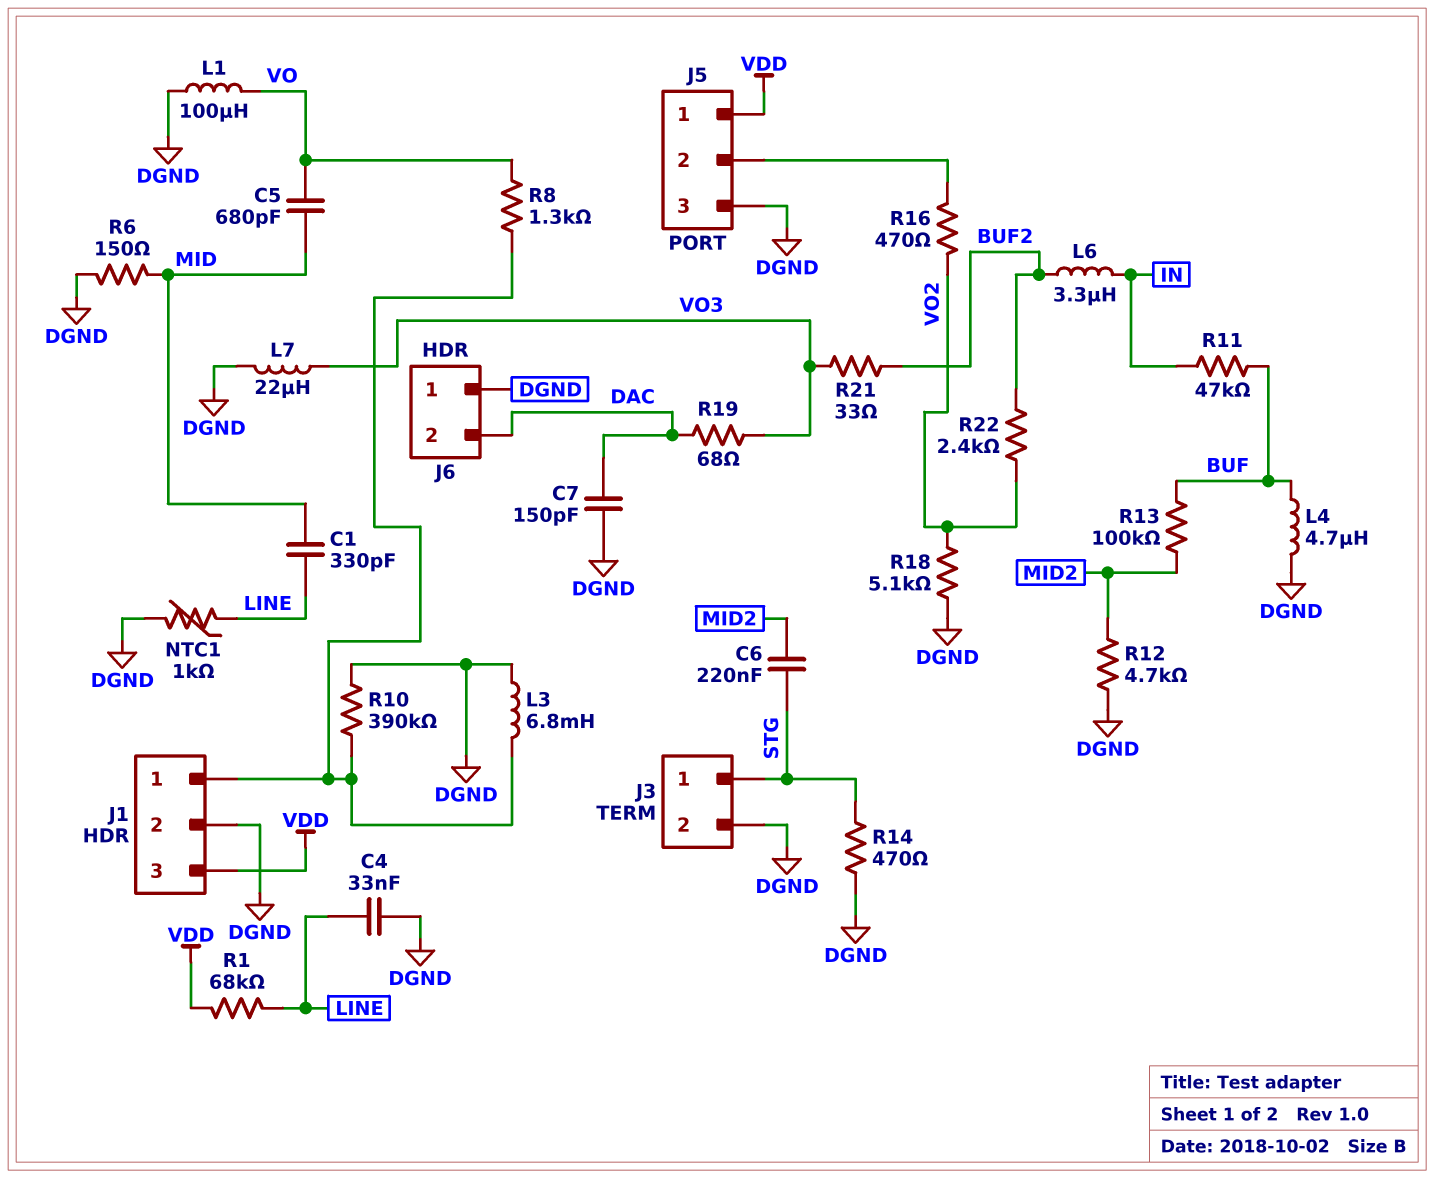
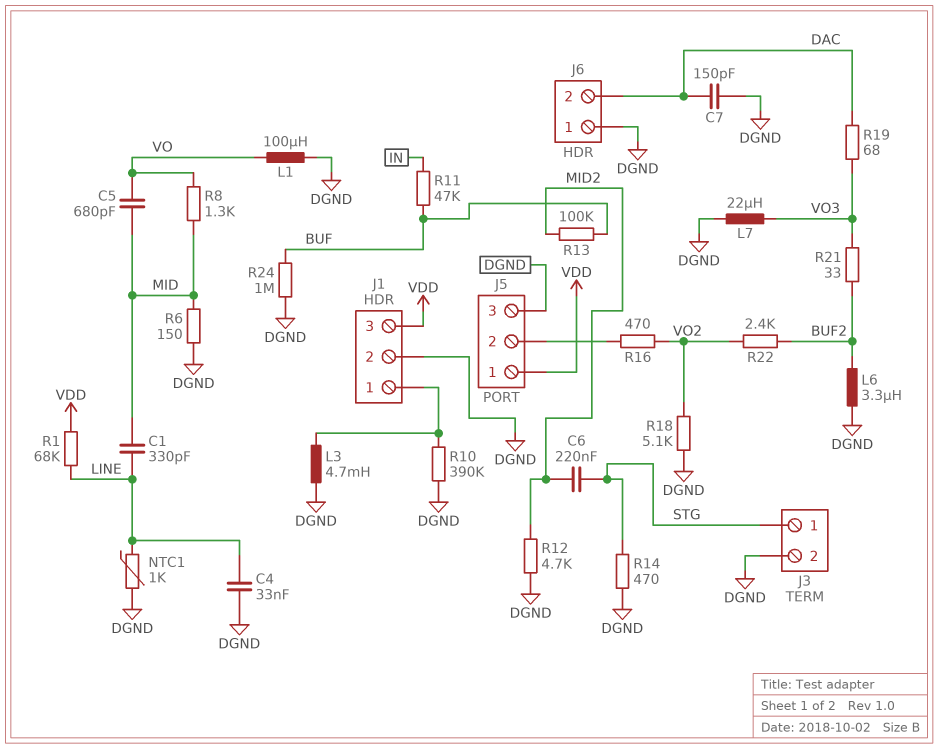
L3: 6.8mH (DGND, J1/1) -> 4.7mH (DGND, J1/1)
L4: 4.7uH (BUF, DGND) -> none
L6: 3.3uH (BUF2, IN) -> 3.3uH (BUF2, DGND)
R8: 1.3k (J1/1, VO) -> 1.3k (MID, VO)
R24: none -> 1M (BUF, DGND)

